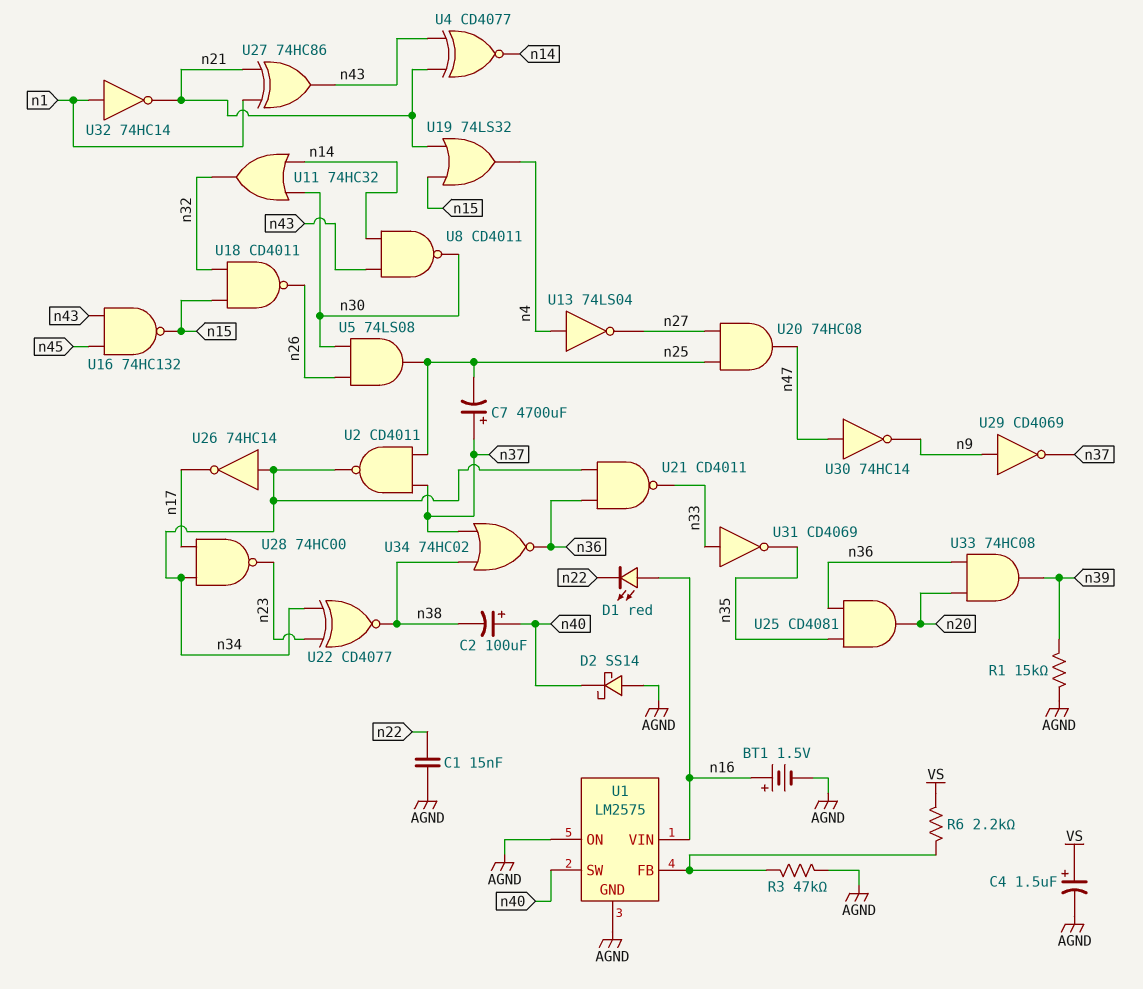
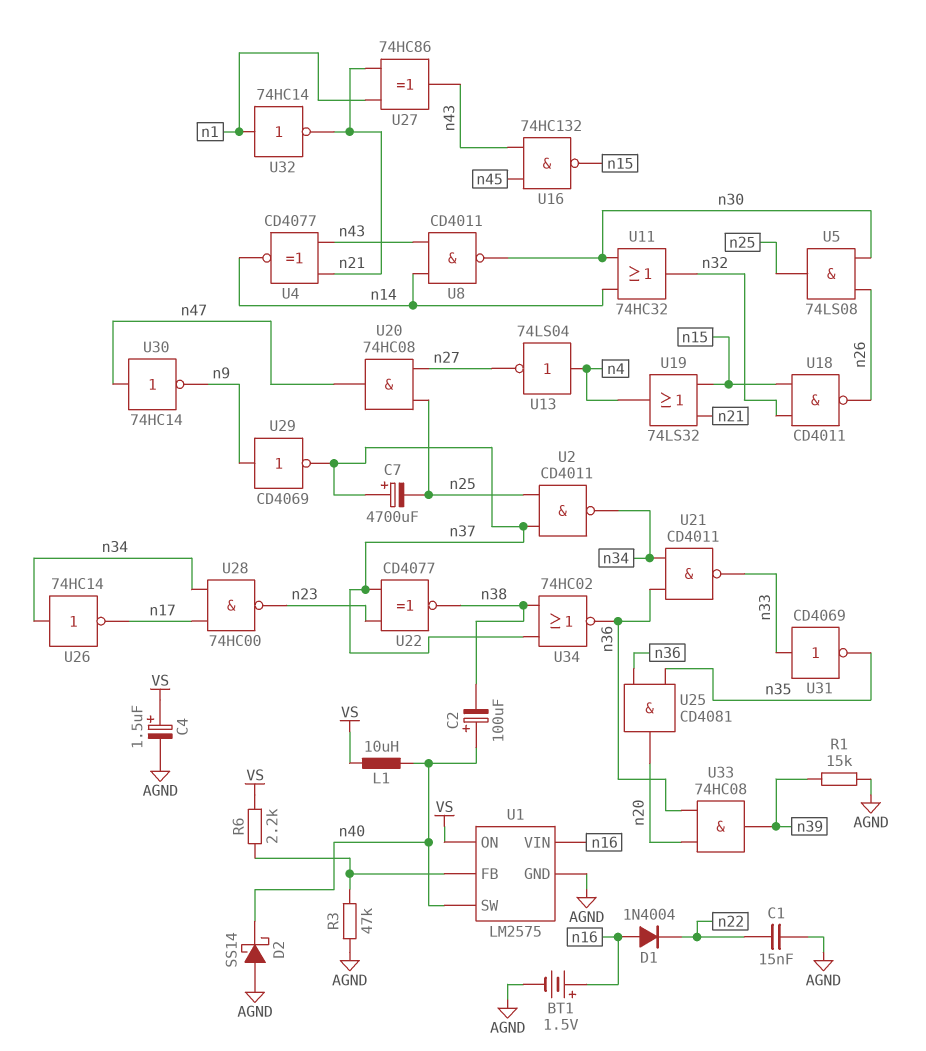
D1: LED red (A n16, K n22) -> diode 1N4004 (A n16, K n22)
L1: none -> 10uH (VS, n40)
U1 pin ON: AGND -> VS
U22: XNOR CD4077 (in n23, in n34, out n38) -> XNOR CD4077 (in n23, in n37, out n38)

